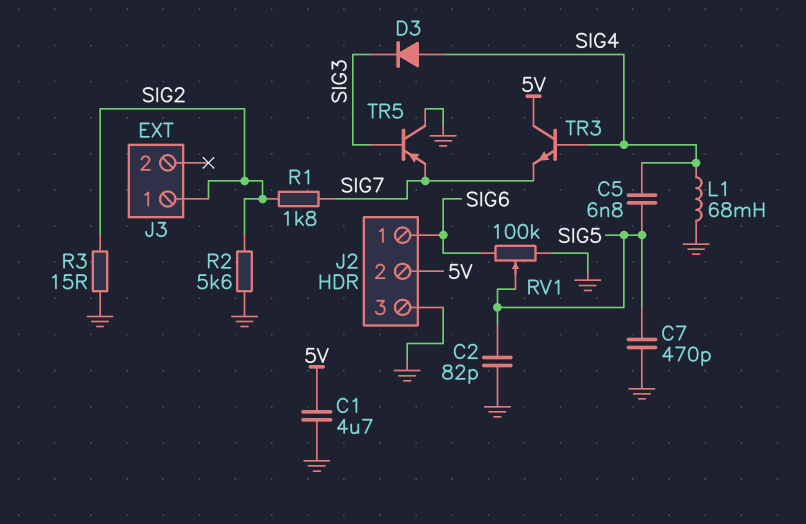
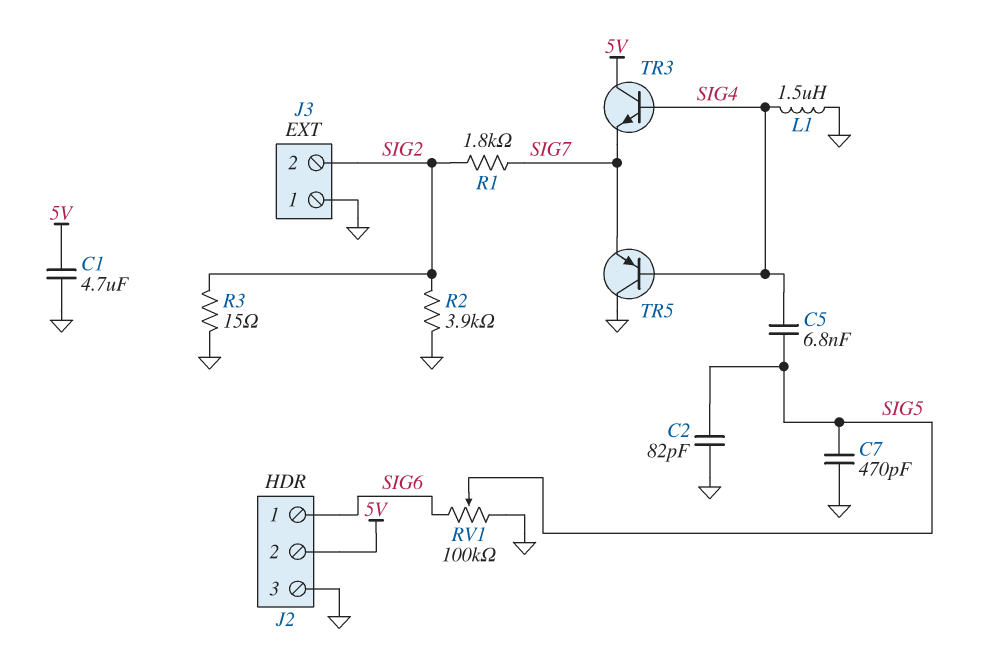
D3: diode (A SIG4, K SIG3) -> none
J3 pin 1: SIG2 -> GND
J3 pin 2: none -> SIG2
L1: 68mH (GND, SIG4) -> 1.5uH (GND, SIG4)
R2: 5.6k (GND, SIG2) -> 3.9k (GND, SIG2)
TR5: PNP (B SIG3, C GND, E SIG7) -> PNP (B SIG4, C GND, E SIG7)

